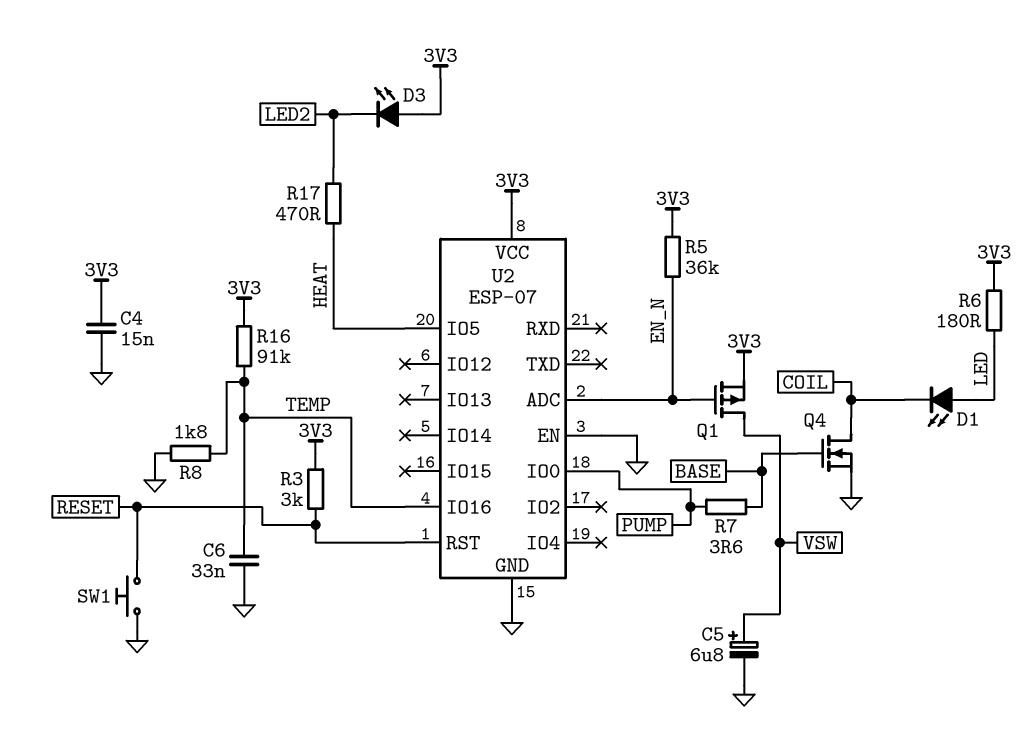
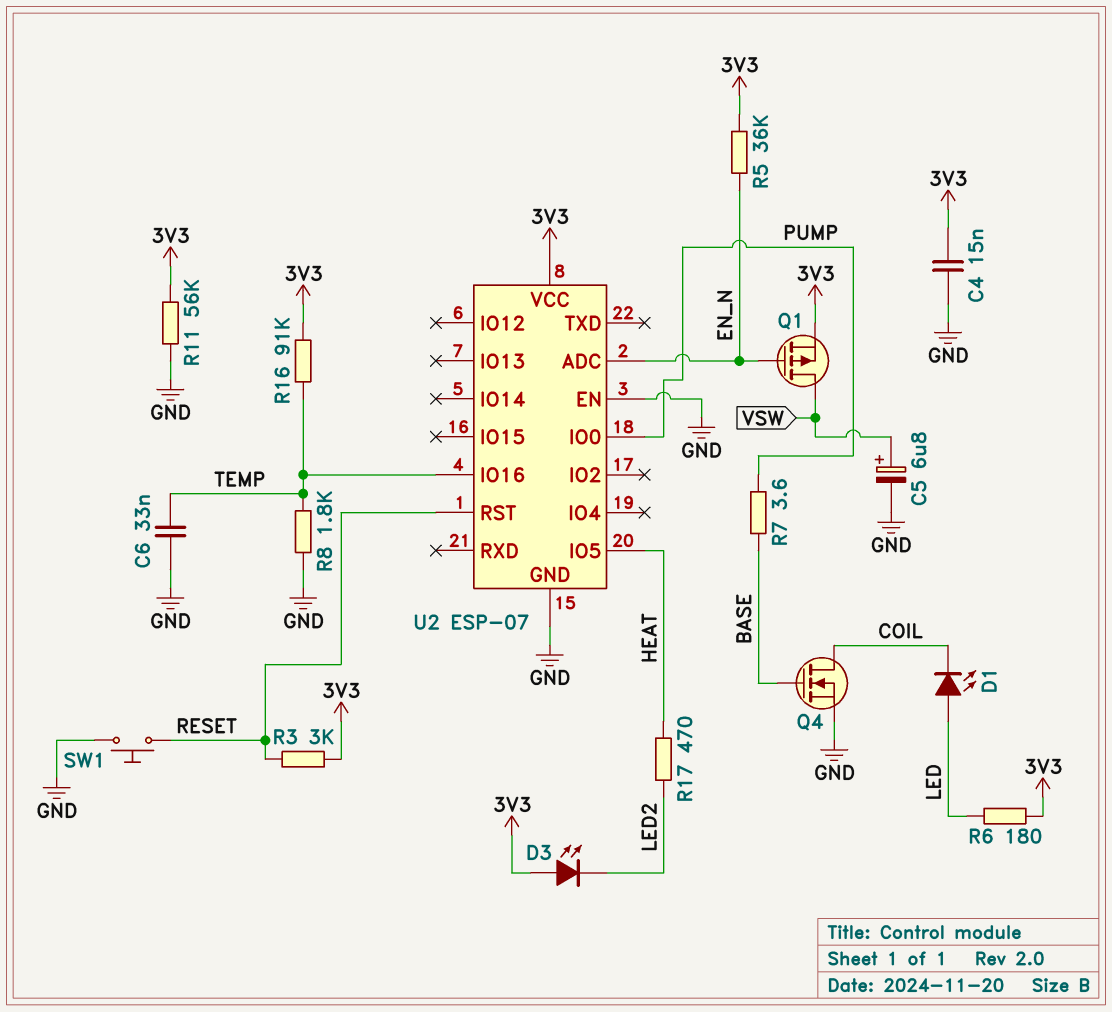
R11: none -> 56k (3V3, GND)

